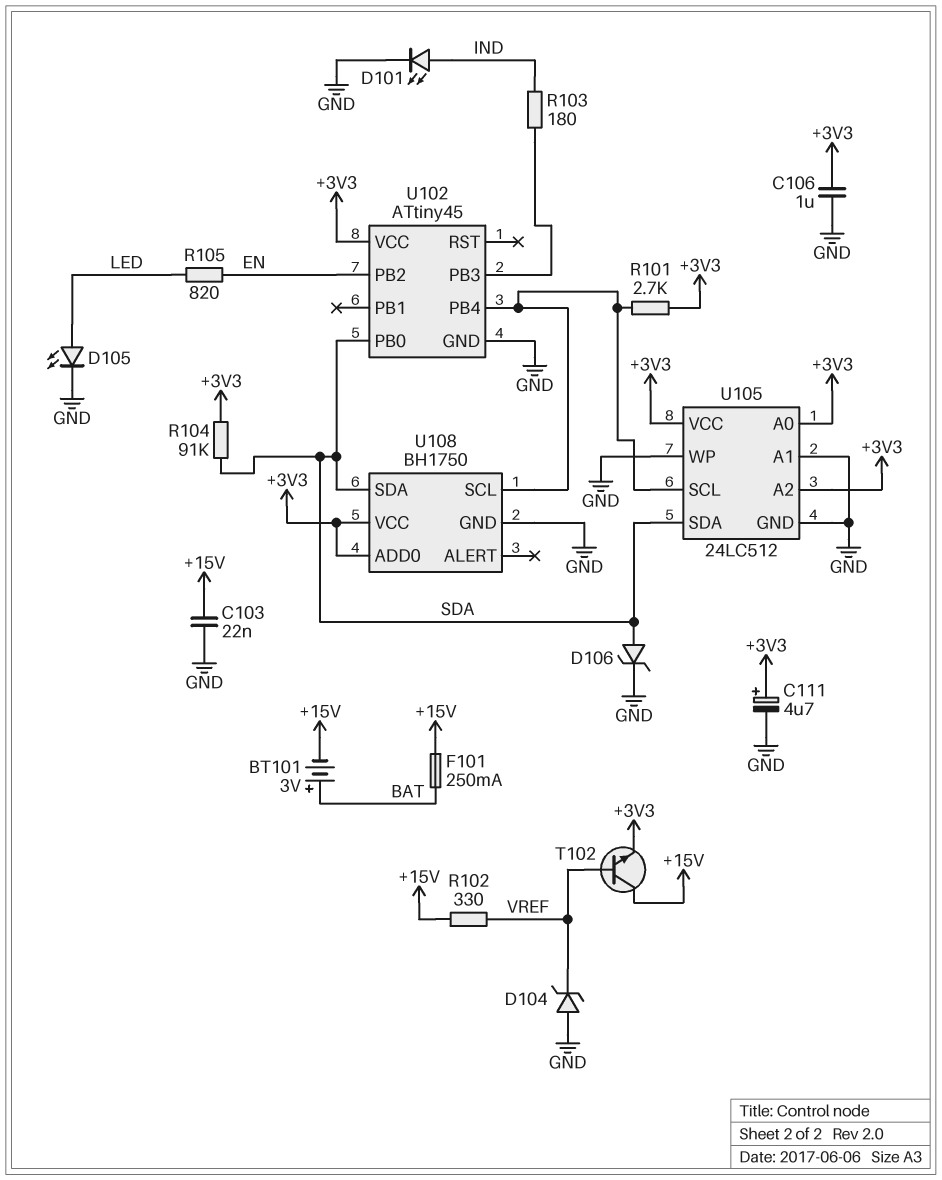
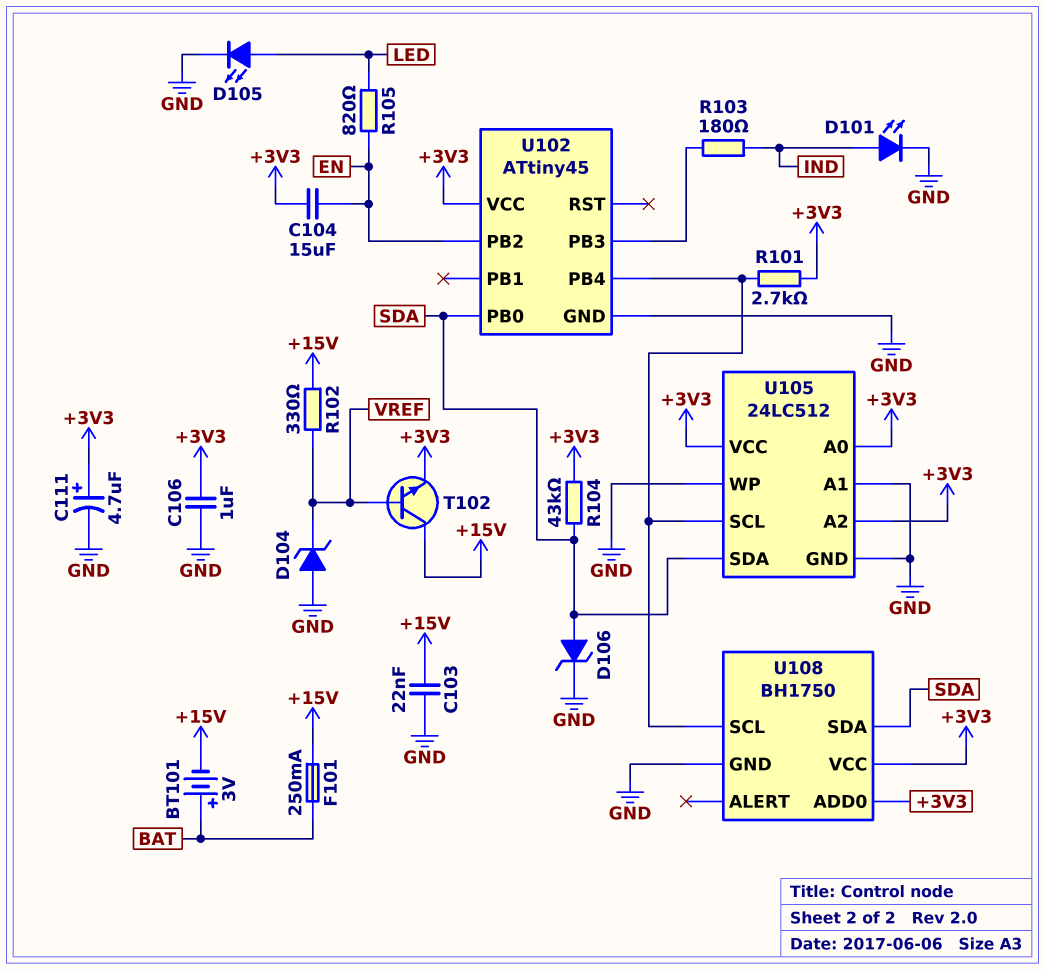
C104: none -> 15uF (+3V3, EN)
R104: 91k (+3V3, SDA) -> 43k (+3V3, SDA)

